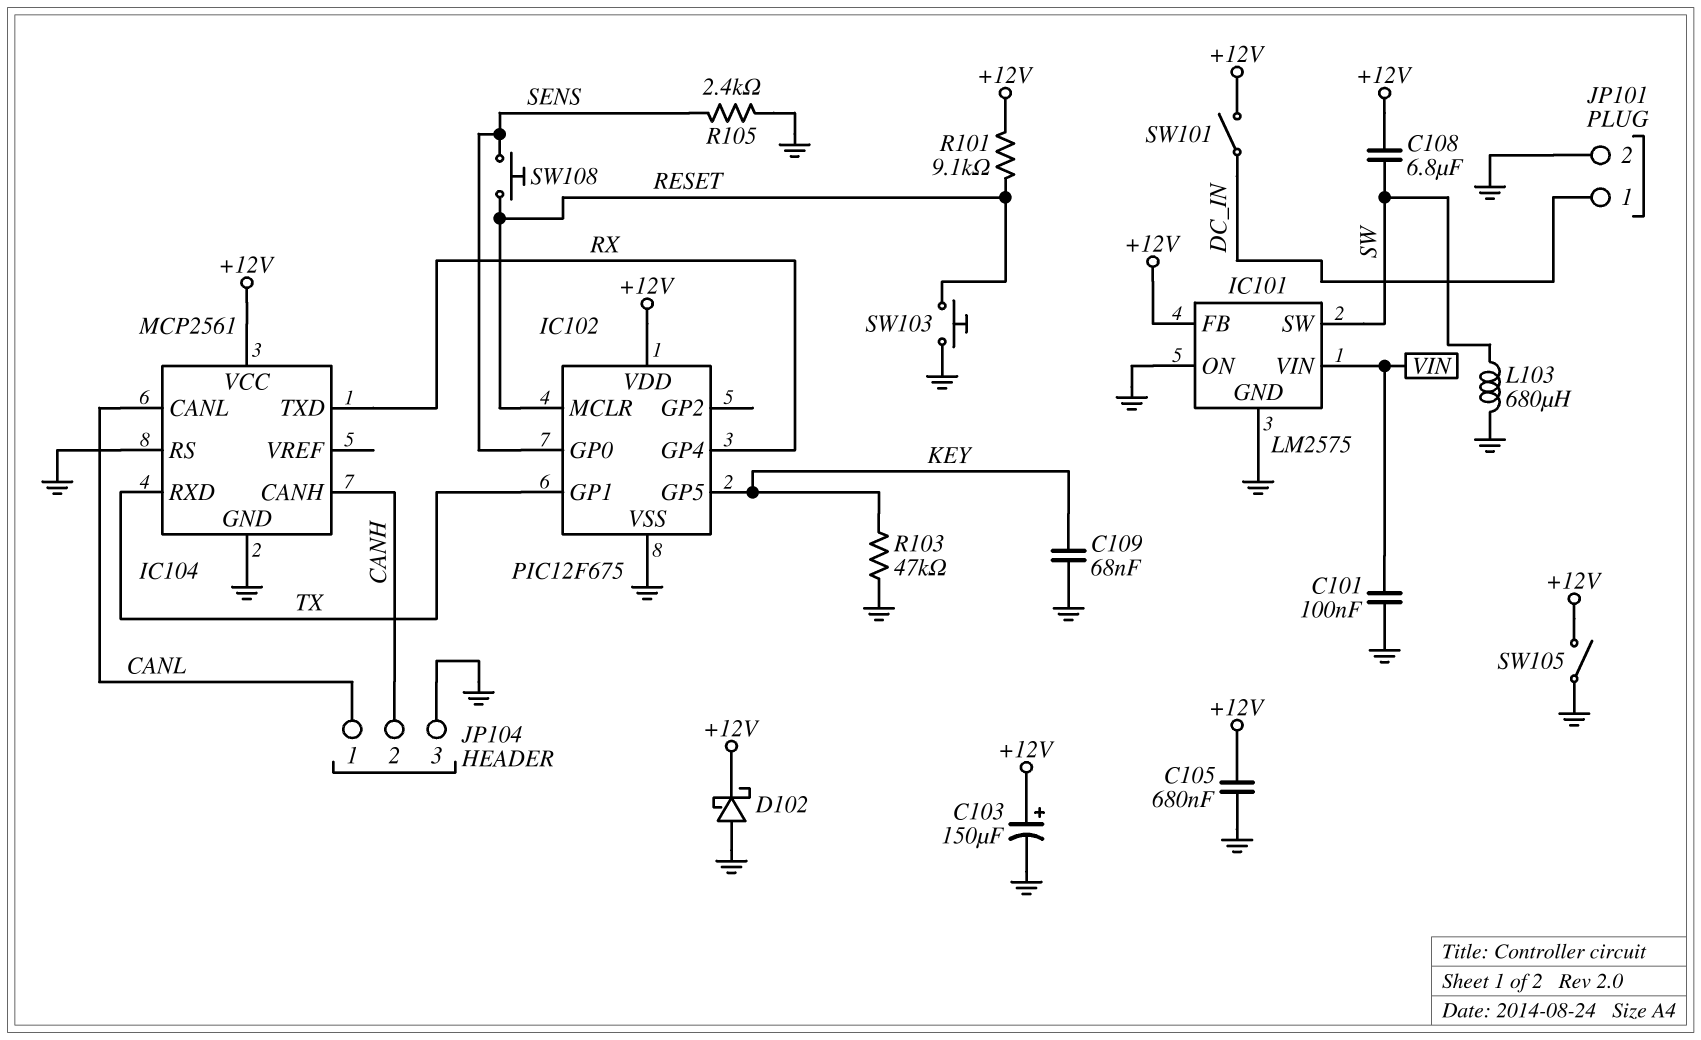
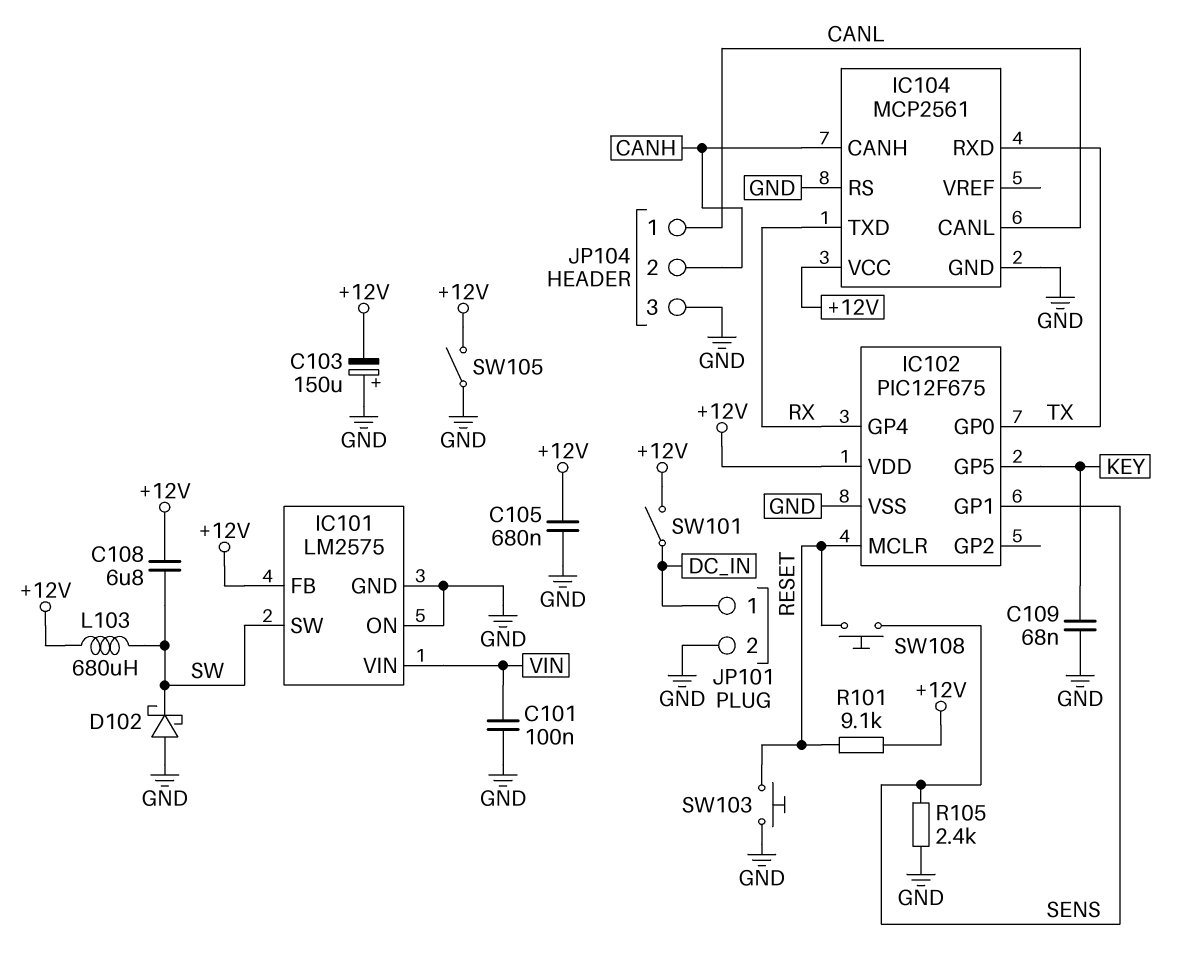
C103: 150uF (plus +12V, minus GND) -> 150uF (plus GND, minus +12V)
D102: schottky (A GND, K +12V) -> schottky (A GND, K SW)
IC102 pin GP0: SENS -> TX
IC102 pin GP1: TX -> SENS
L103: 680uH (GND, SW) -> 680uH (+12V, SW)
R103: 47k (GND, KEY) -> none

